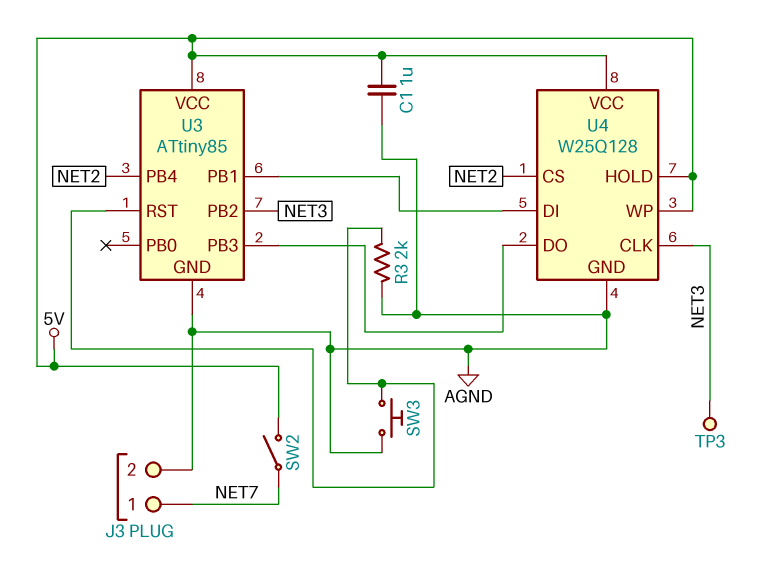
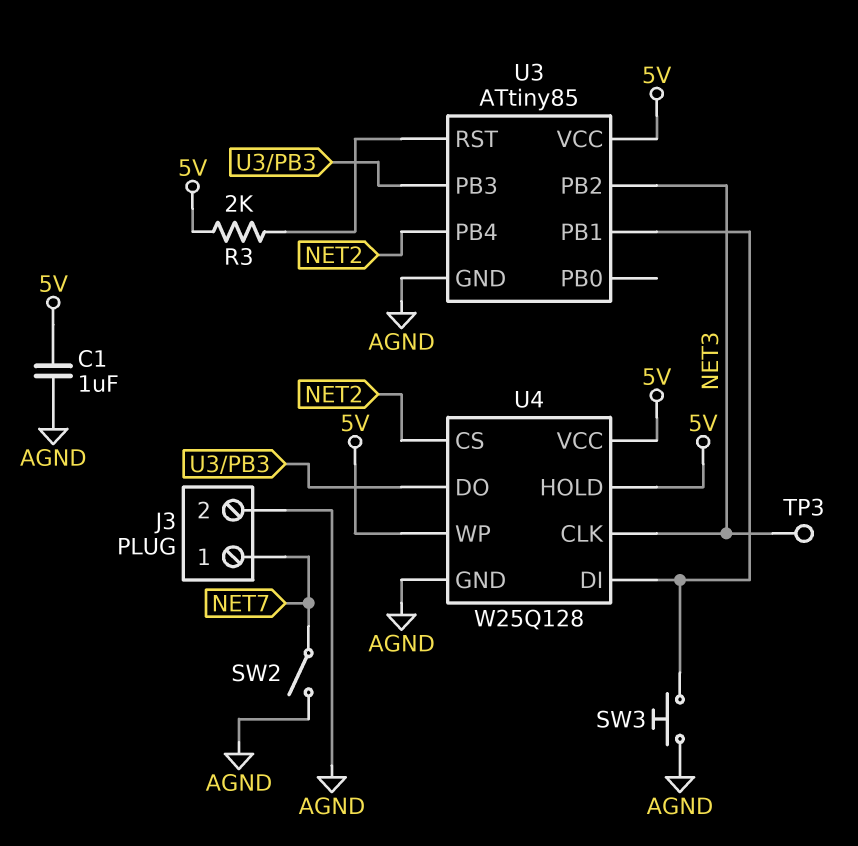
R3: 2k (AGND, U3/RST) -> 2k (5V, U3/RST)
SW2: switch (5V, NET7) -> switch (AGND, NET7)
SW3: button (AGND, U3/RST) -> button (AGND, U3/PB1)

